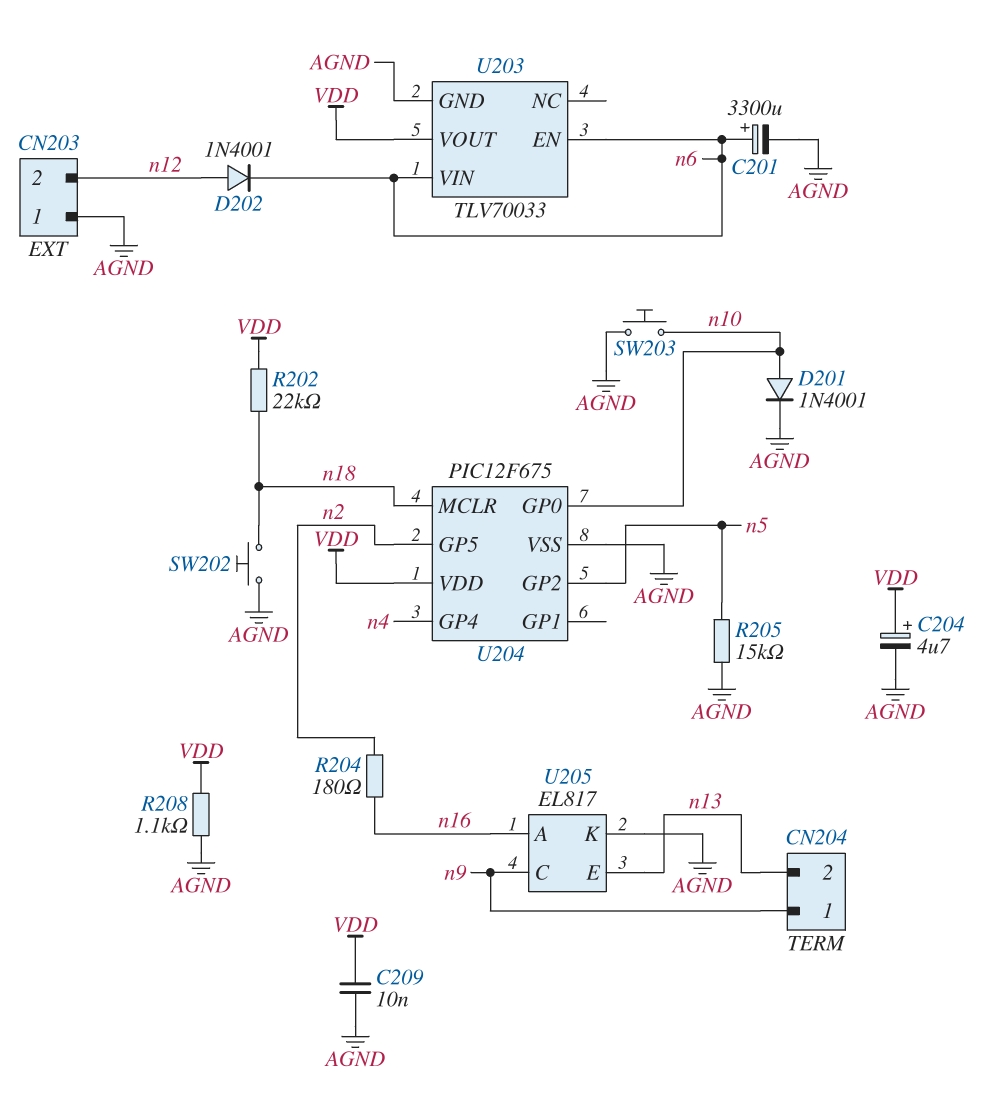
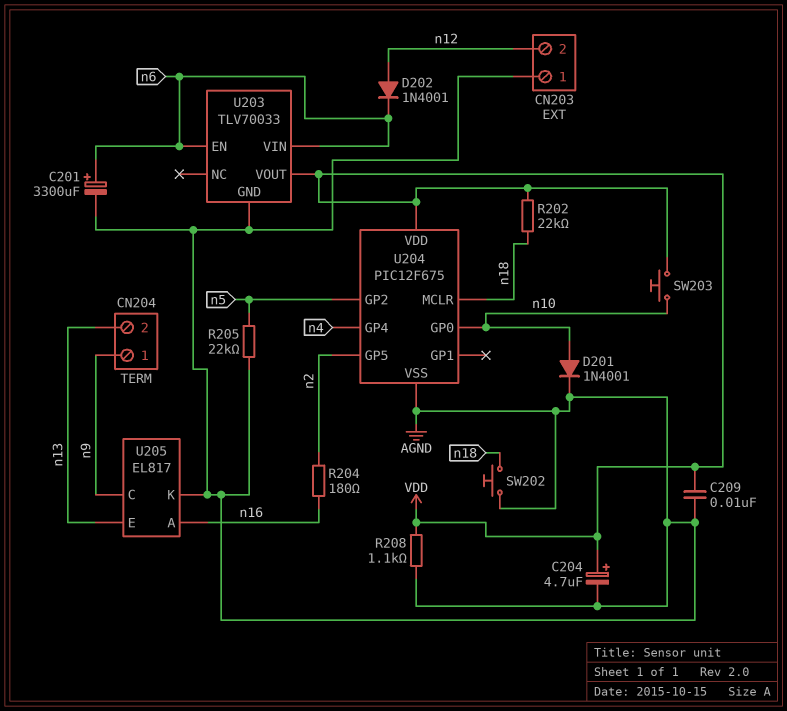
R205: 15k (AGND, n5) -> 22k (AGND, n5)
SW203: button (AGND, n10) -> button (VDD, n10)

